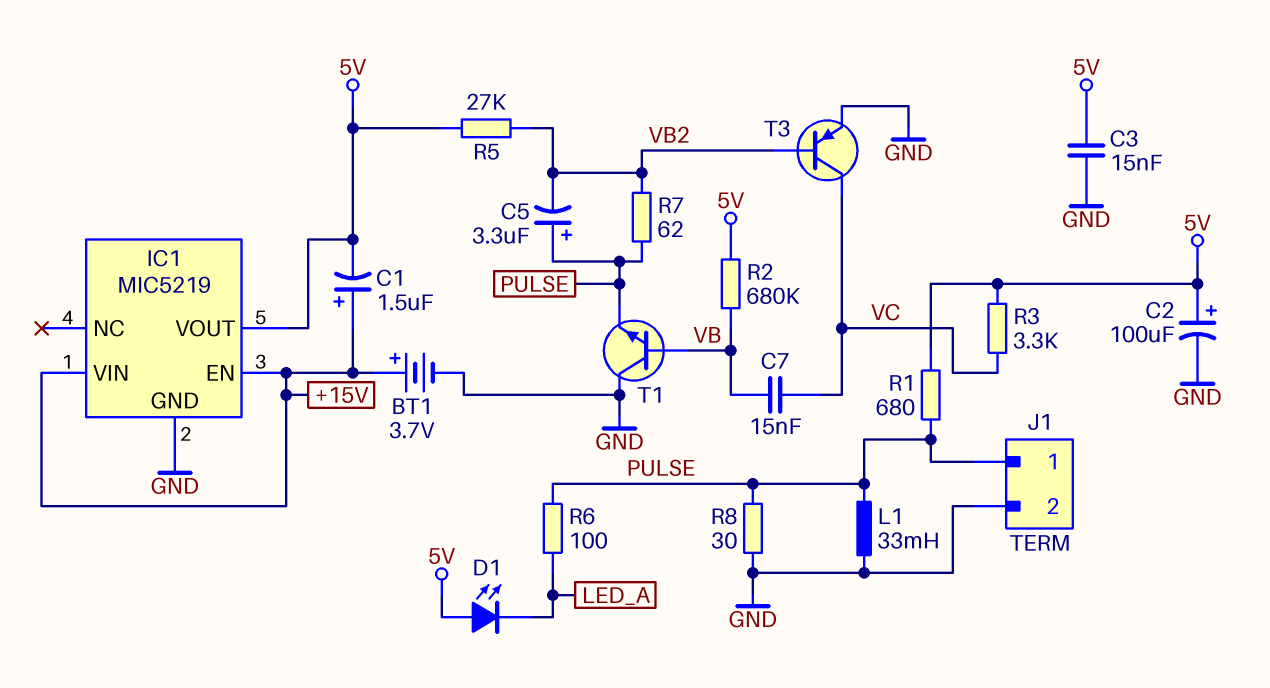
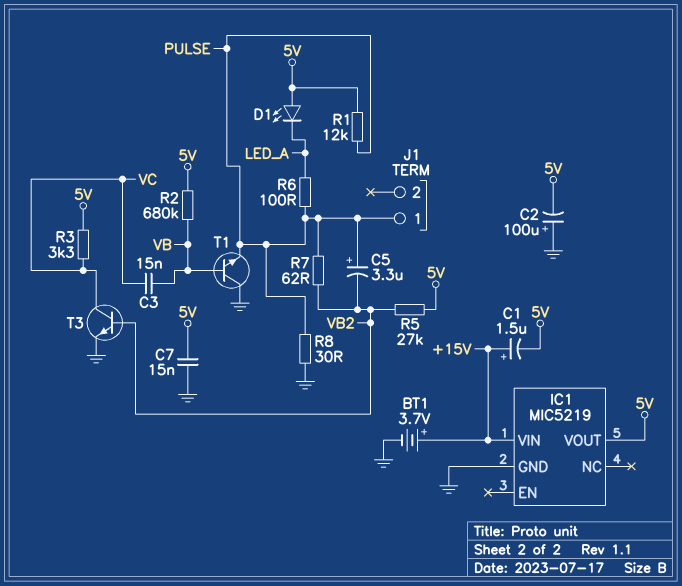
C2: 100uF (plus 5V, minus GND) -> 100uF (plus GND, minus 5V)
C3: 15nF (5V, GND) -> 15nF (VB, VC)
C7: 15nF (VB, VC) -> 15nF (5V, GND)
IC1 pin EN: +15V -> none
J1 pin 2: GND -> none
L1: 33mH (GND, PULSE) -> none
R1: 680 (5V, PULSE) -> 12k (5V, PULSE)
T3: PNP (B VB2, C VC, E GND) -> NPN (B VB2, C VC, E GND)

